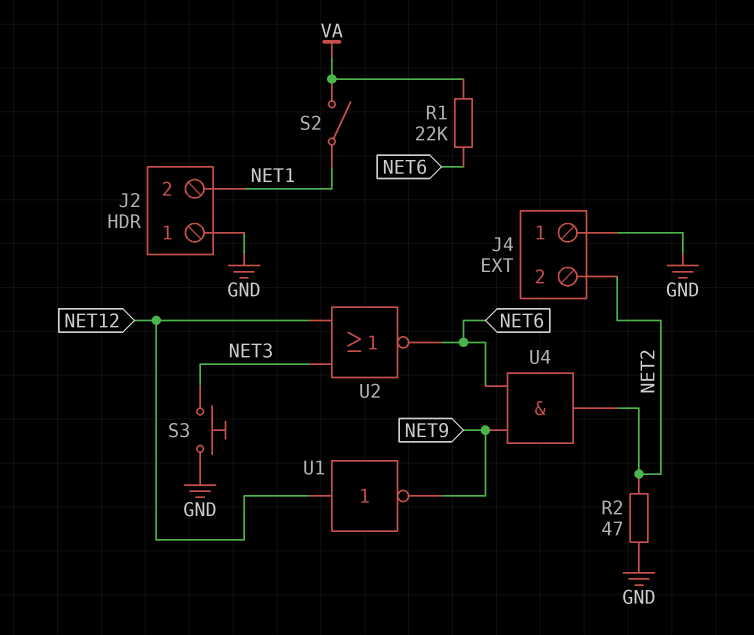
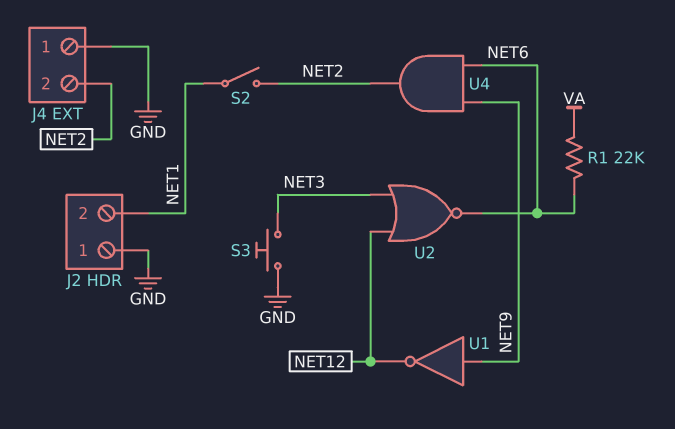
R2: 47 (GND, NET2) -> none
S2: switch (NET1, VA) -> switch (NET1, NET2)
U1: NOT (in NET12, out NET9) -> NOT (in NET9, out NET12)

